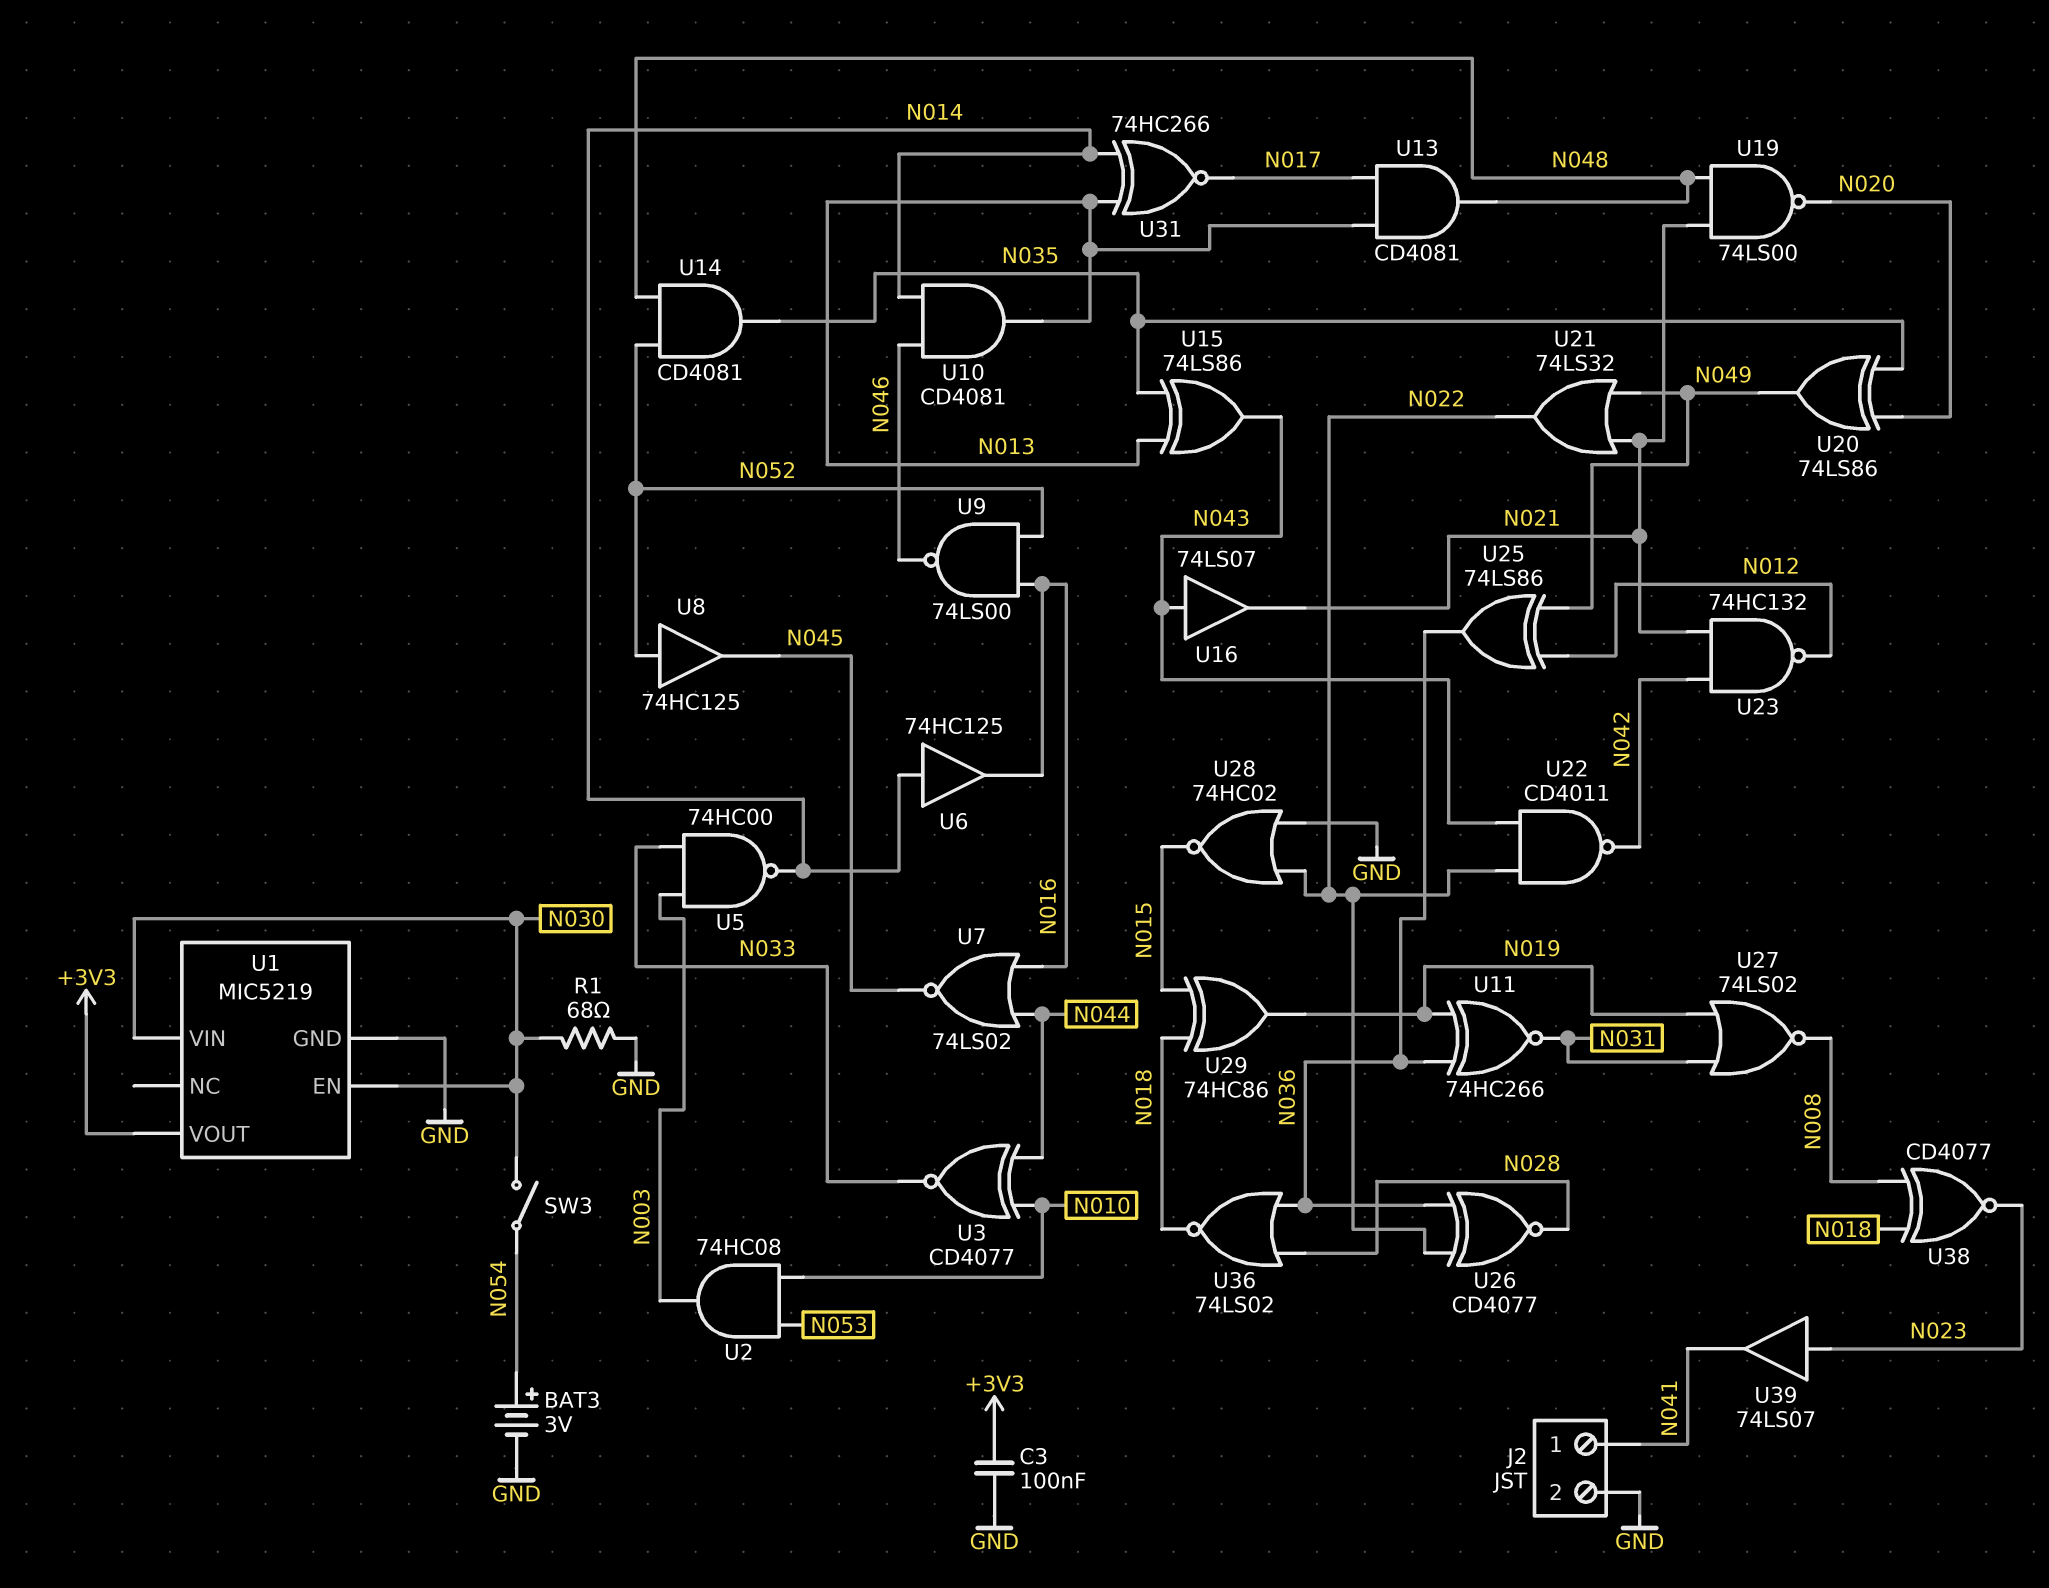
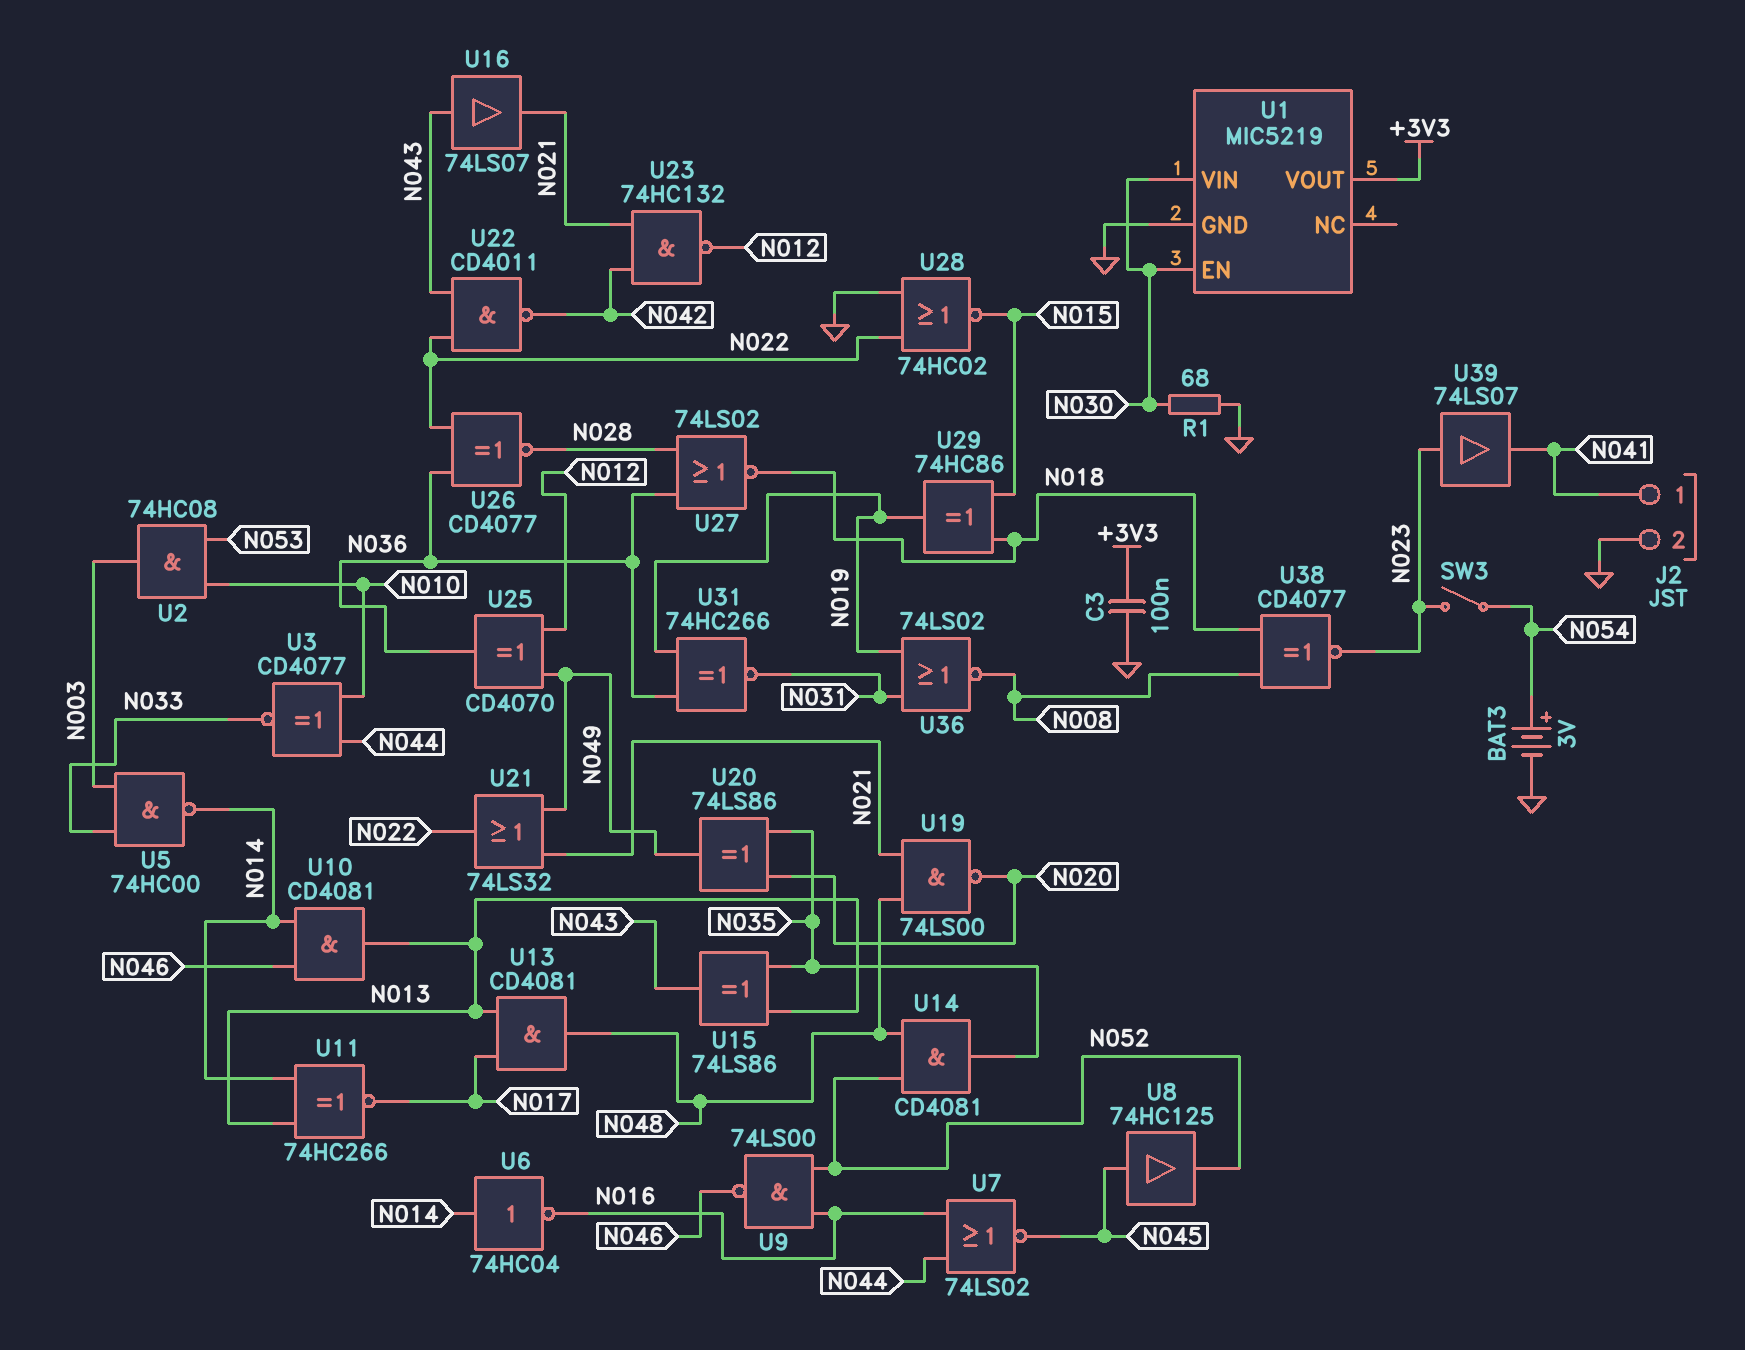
SW3: switch (N030, N054) -> switch (N023, N054)
U6: buffer 74HC125 (in N014, out N016) -> NOT 74HC04 (in N014, out N016)
U8: buffer 74HC125 (in N052, out N045) -> buffer 74HC125 (in N045, out N052)
U11: XNOR 74HC266 (in N019, in N036, out N031) -> XNOR 74HC266 (in N013, in N014, out N017)
U25: XOR 74LS86 (in N012, in N049, out N036) -> XOR CD4070 (in N012, in N049, out N036)
U27: NOR 74LS02 (in N019, in N031, out N008) -> NOR 74LS02 (in N028, in N036, out N018)
U31: XNOR 74HC266 (in N013, in N014, out N017) -> XNOR 74HC266 (in N019, in N036, out N031)
U36: NOR 74LS02 (in N028, in N036, out N018) -> NOR 74LS02 (in N019, in N031, out N008)

